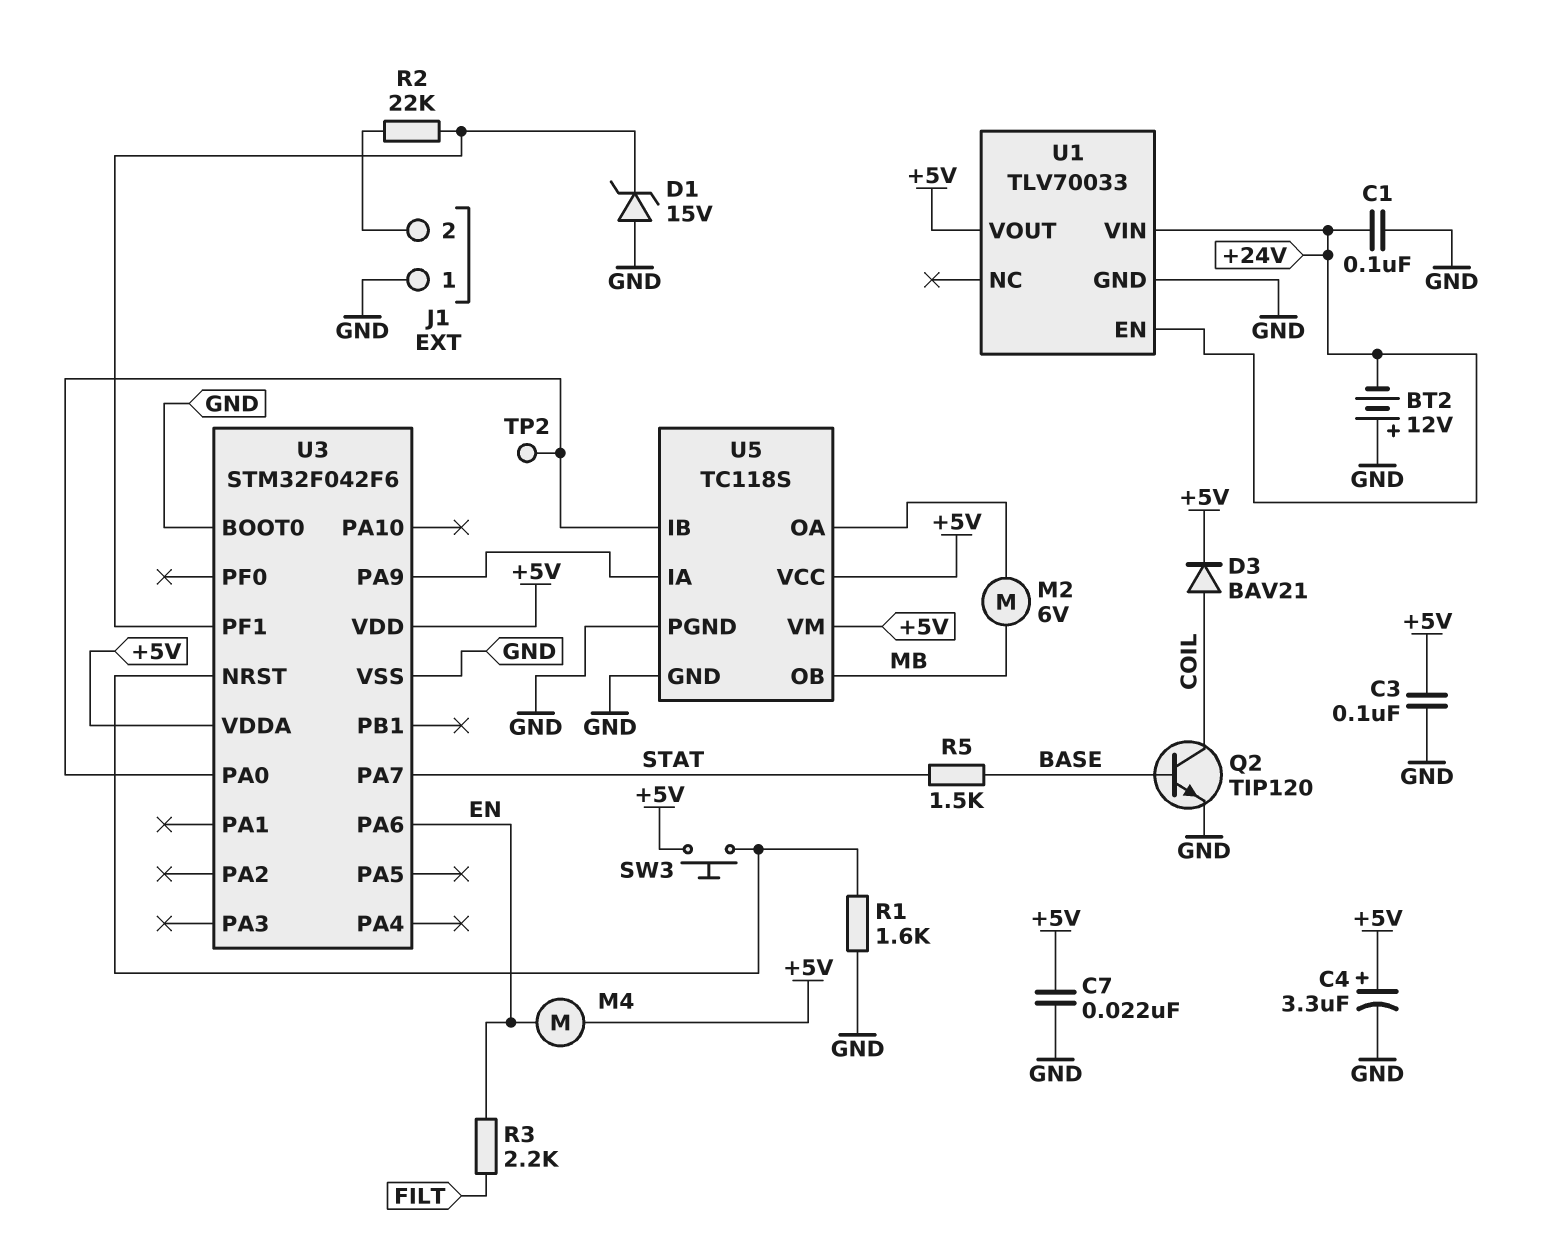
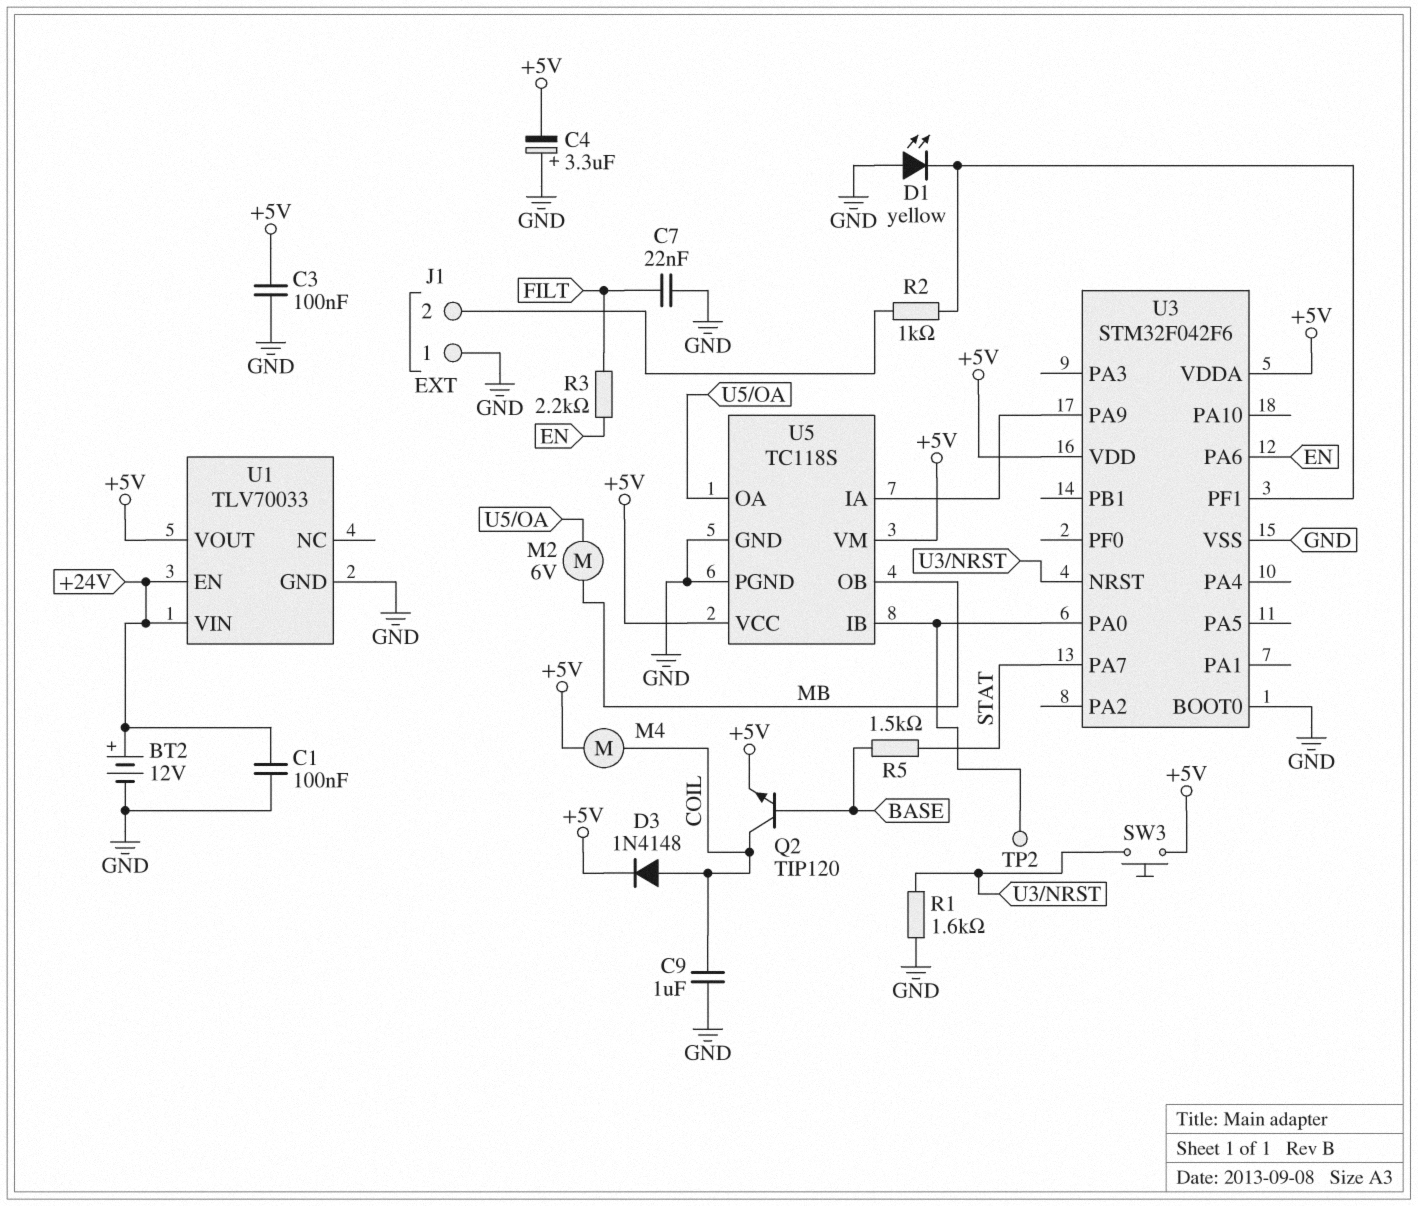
BT2: 12V (plus GND, minus +24V) -> 12V (plus +24V, minus GND)
C4: 3.3uF (plus +5V, minus GND) -> 3.3uF (plus GND, minus +5V)
C7: 22nF (+5V, GND) -> 22nF (FILT, GND)
C9: none -> 1uF (COIL, GND)
D1: zener 15V (A GND, K U3/PF1) -> LED yellow (A GND, K U3/PF1)
D3: diode BAV21 (A COIL, K +5V) -> diode 1N4148 (A COIL, K +5V)
M4: motor (+5V, EN) -> motor (+5V, COIL)
Q2: NPN TIP120 (B BASE, C COIL, E GND) -> NPN TIP120 (B BASE, C COIL, E +5V)
R2: 22k (J1/2, U3/PF1) -> 1k (J1/2, U3/PF1)

